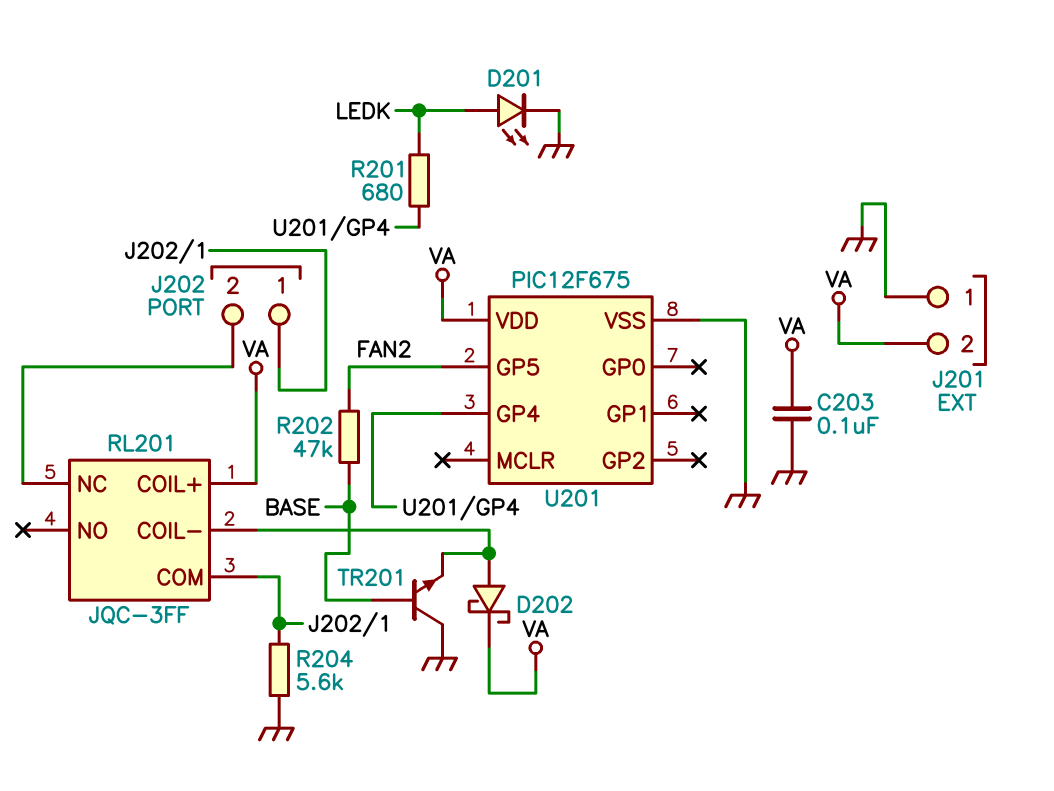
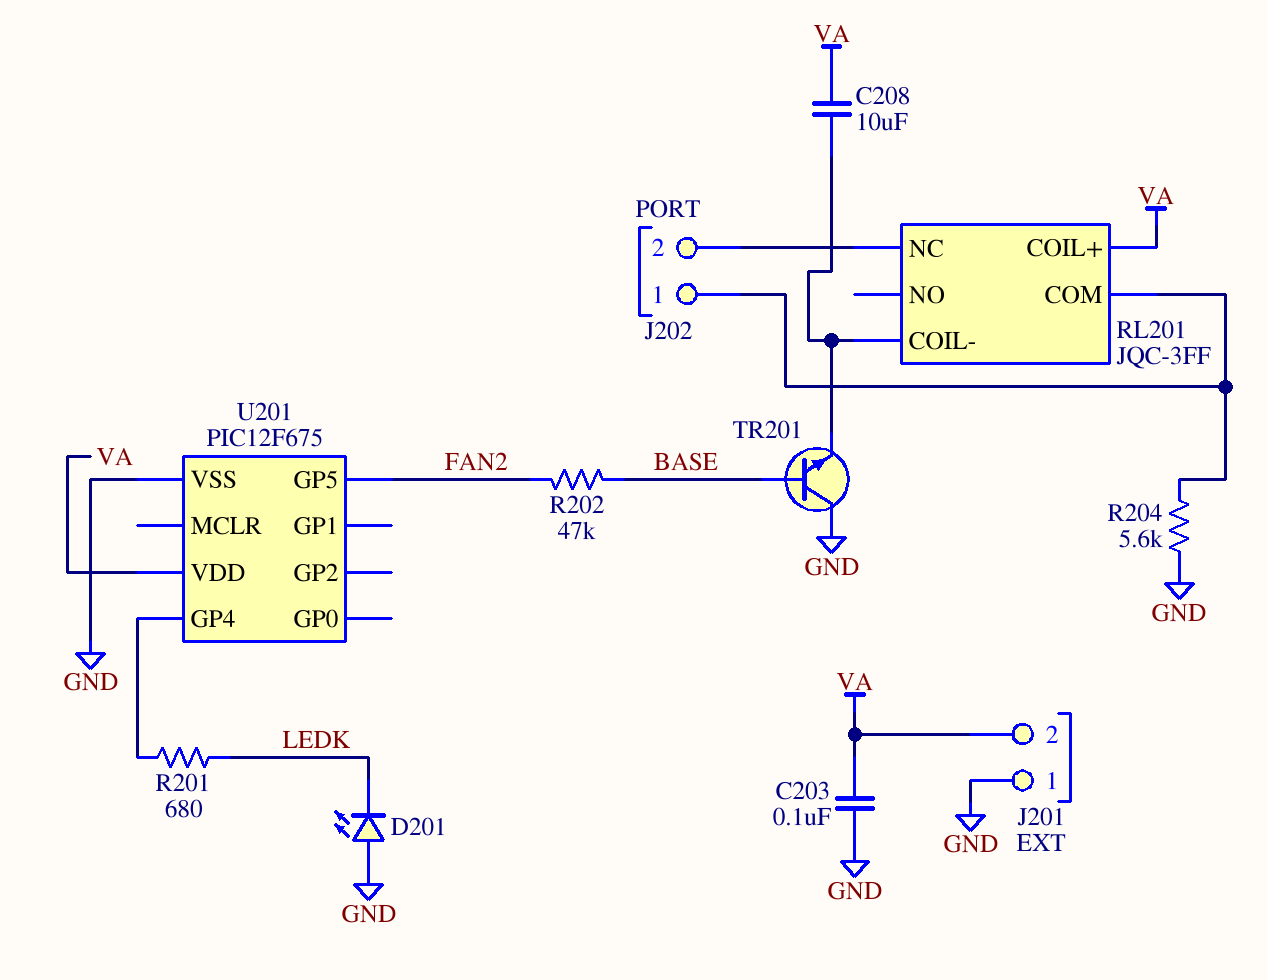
C208: none -> 10uF (RL201/COIL-, VA)
D201: LED (A LEDK, K GND) -> LED (A GND, K LEDK)
D202: schottky (A RL201/COIL-, K VA) -> none

